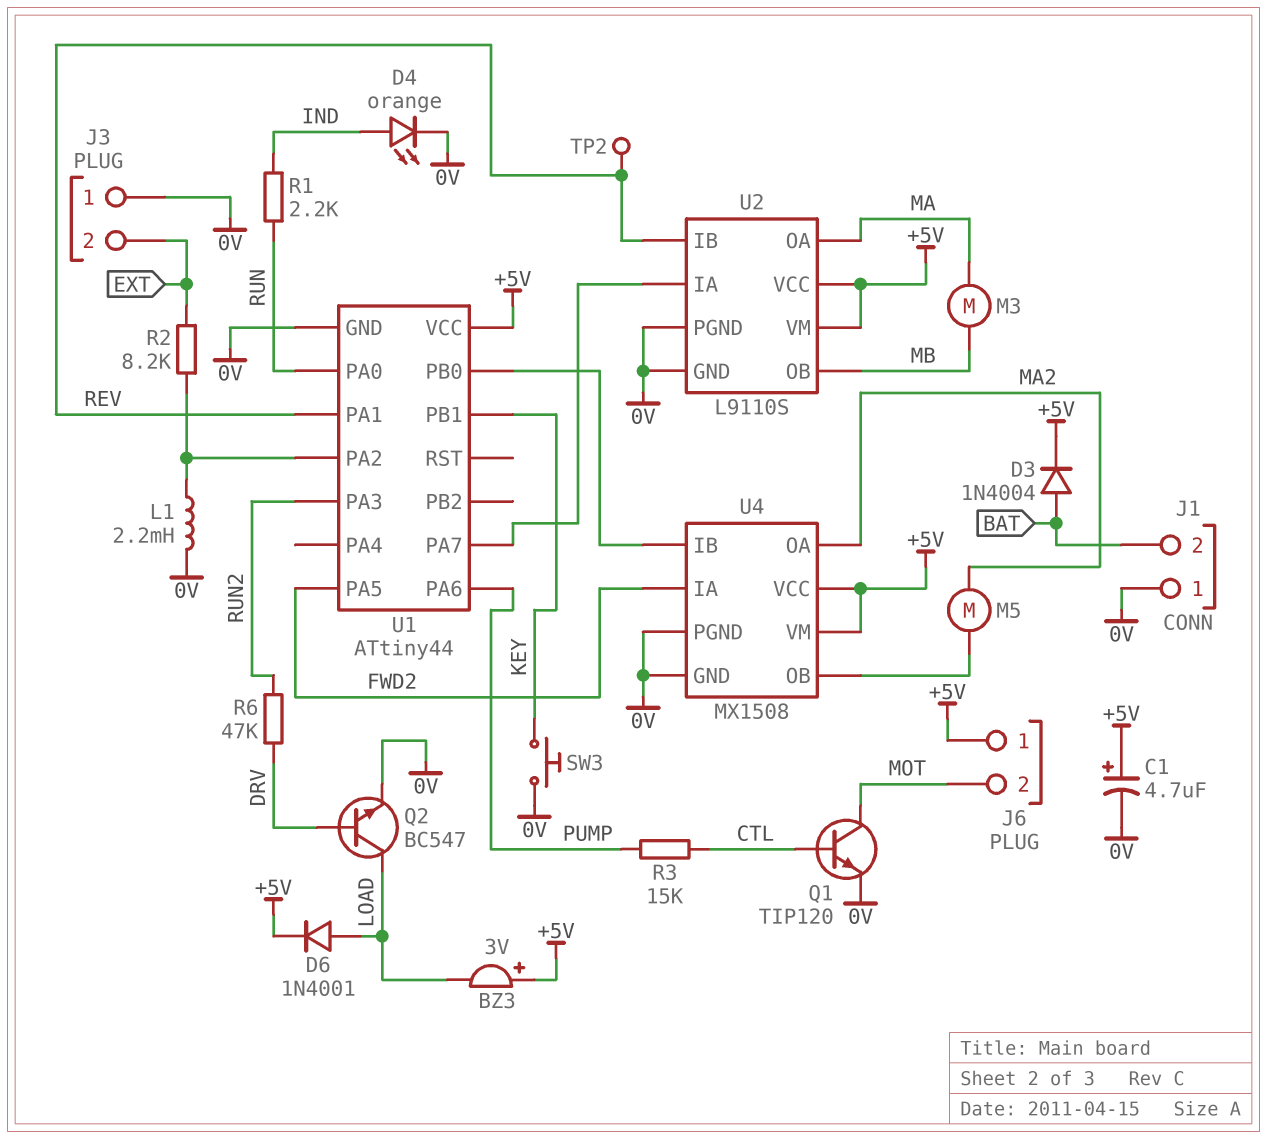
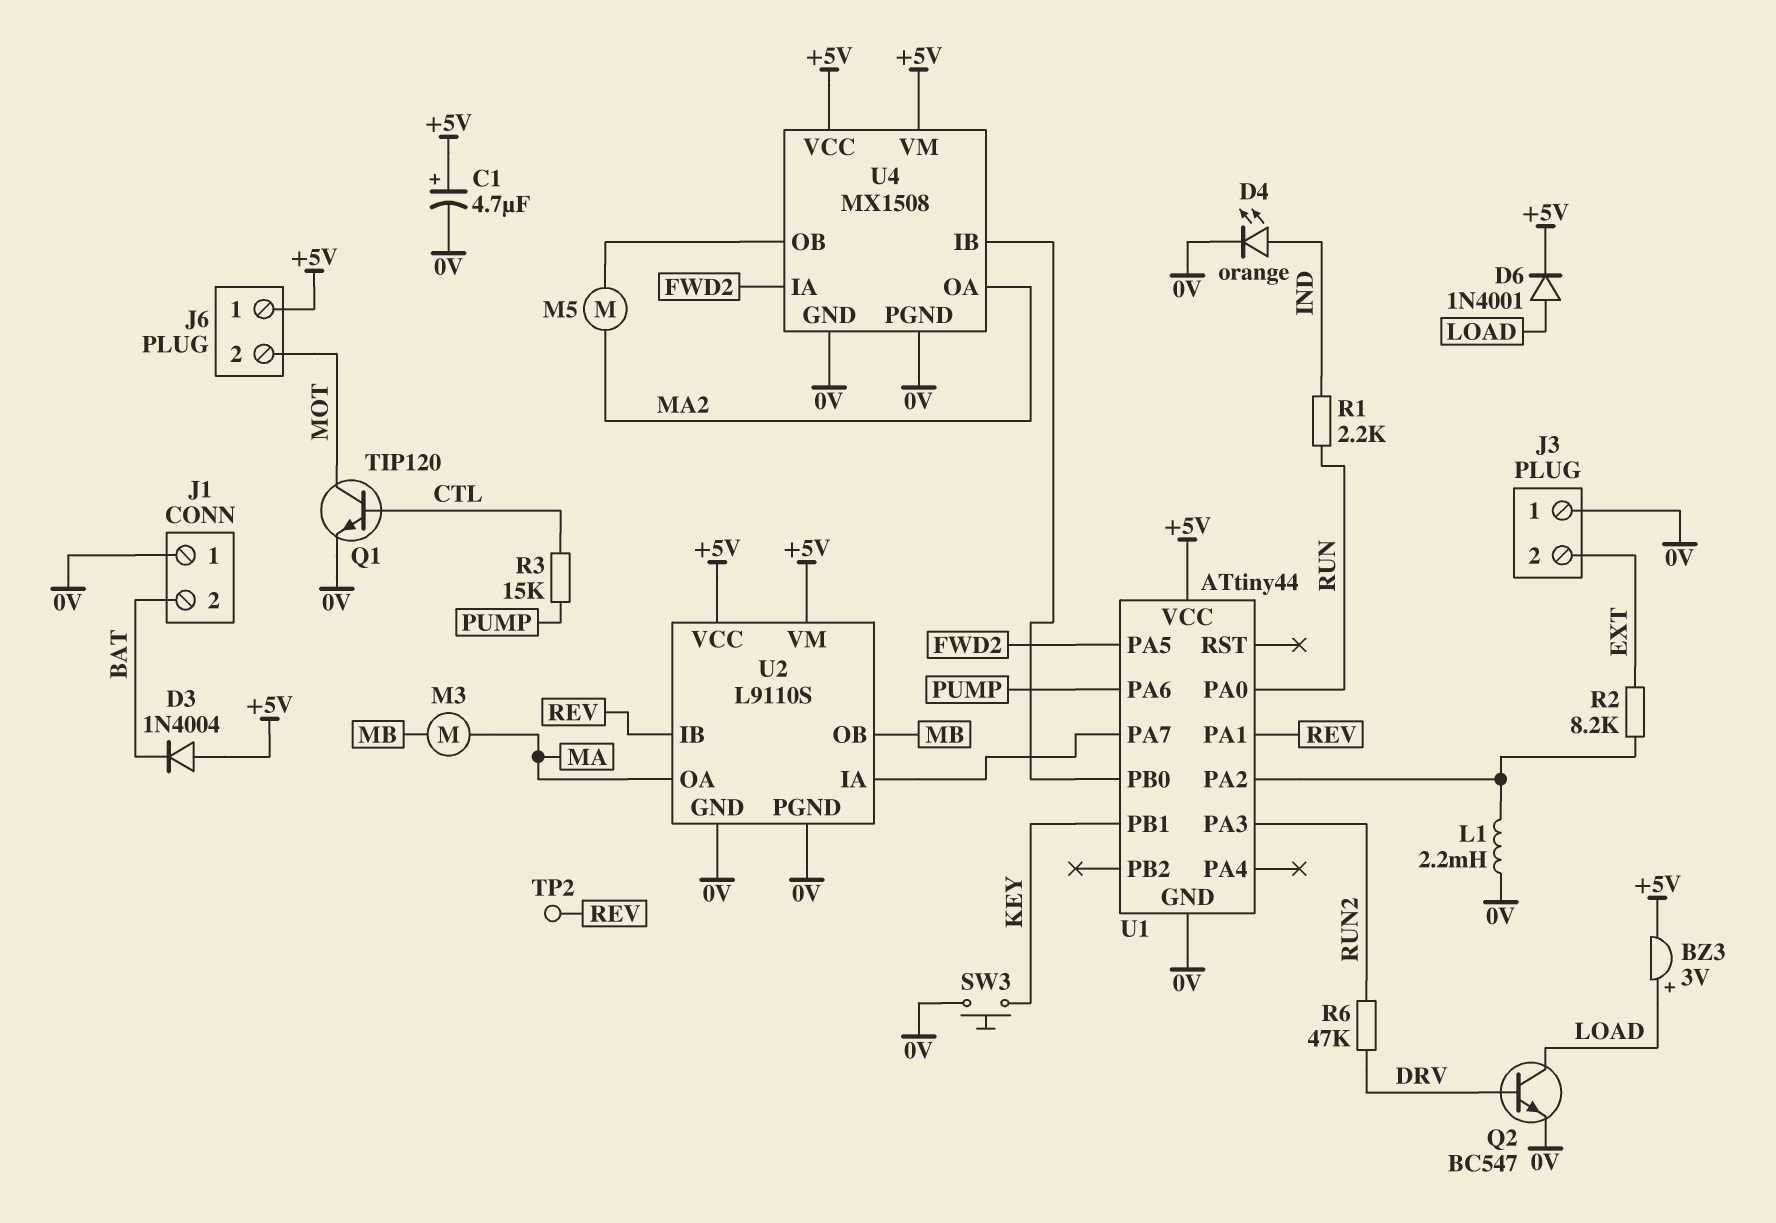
BZ3: buzzer 3V (plus +5V, minus LOAD) -> buzzer 3V (plus LOAD, minus +5V)
D3: diode 1N4004 (A BAT, K +5V) -> diode 1N4004 (A +5V, K BAT)

